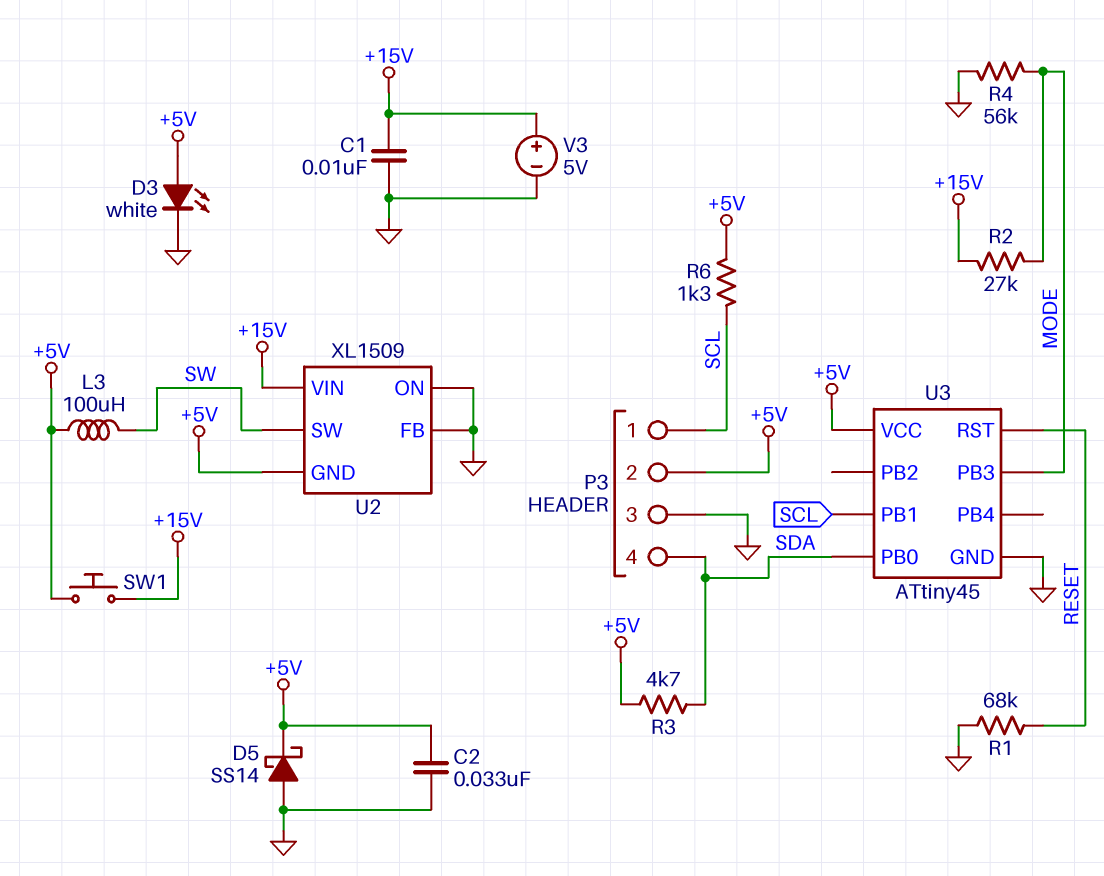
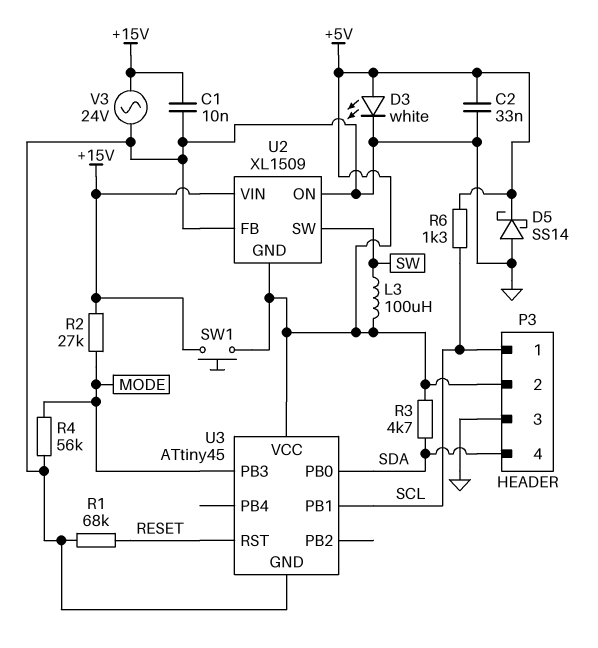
V3: 5V (plus +15V, minus GND) -> AC 24V (+15V, GND)

